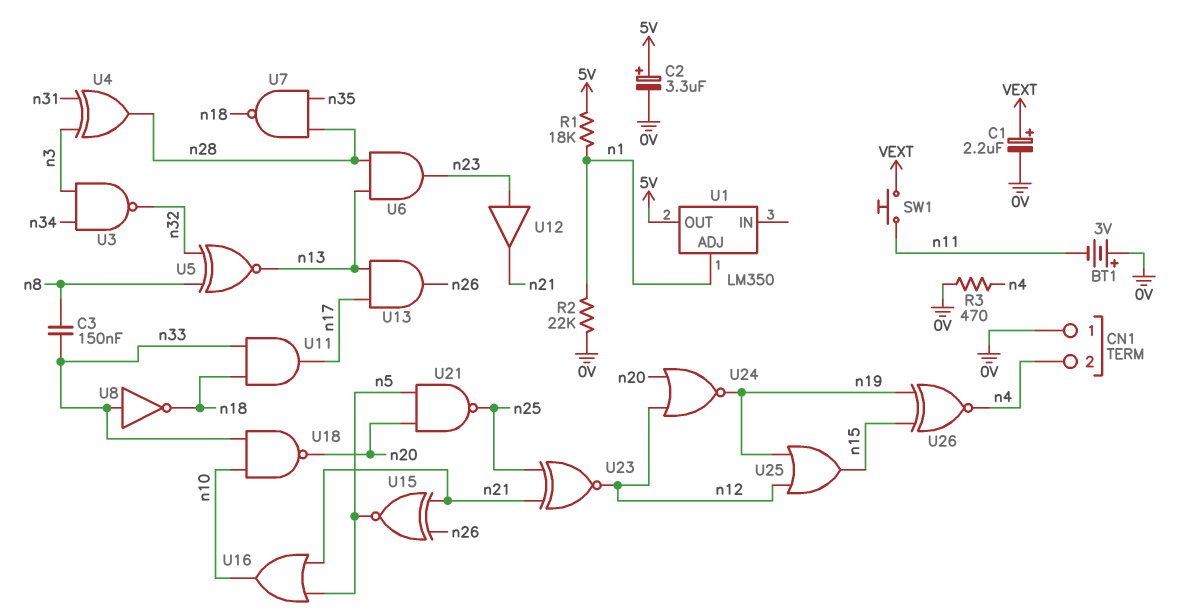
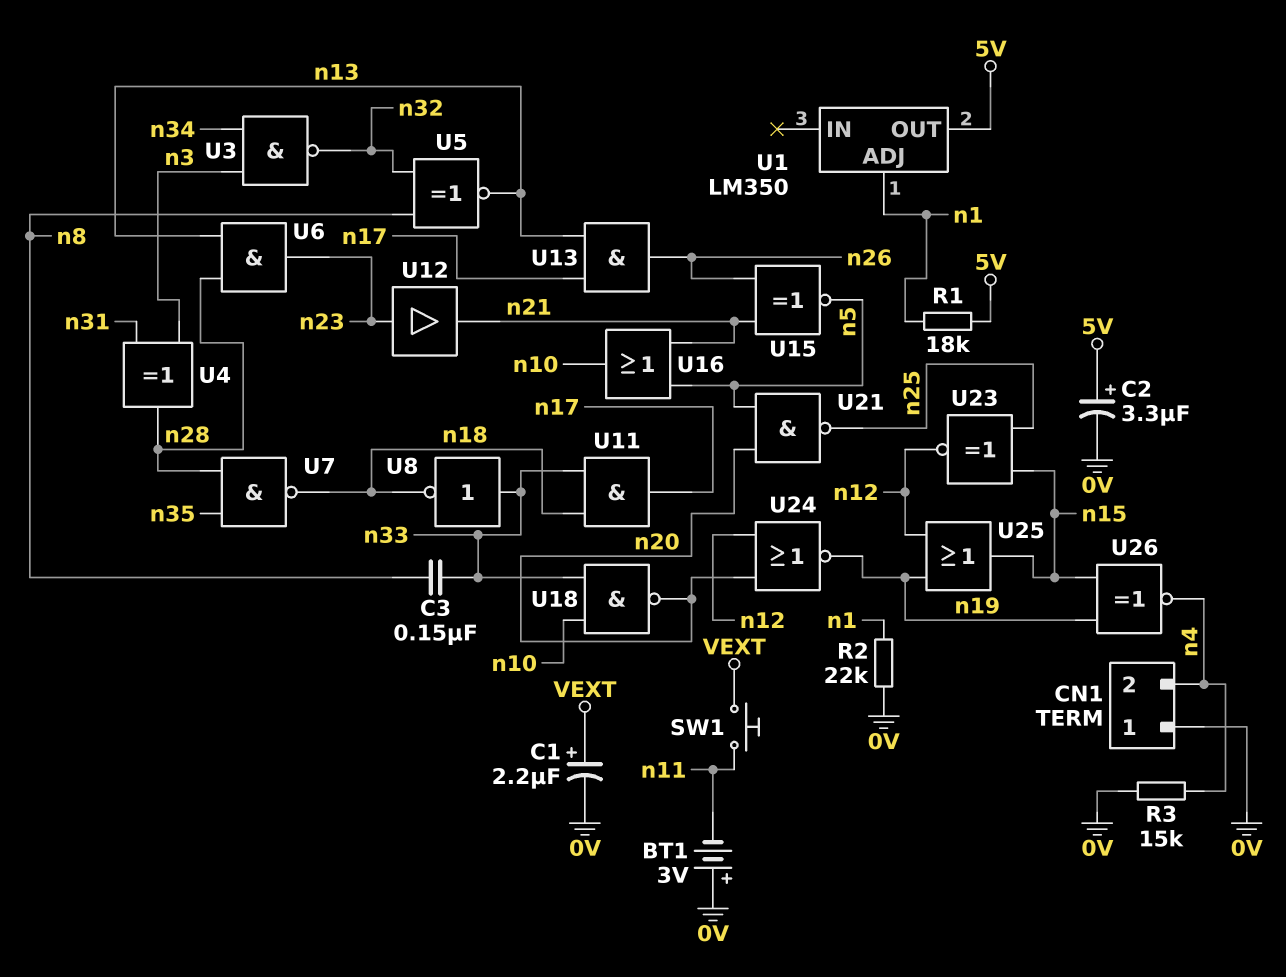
R3: 470 (0V, n4) -> 15k (0V, n4)
U23: XNOR (in n21, in n25, out n12) -> XNOR (in n15, in n25, out n12)

